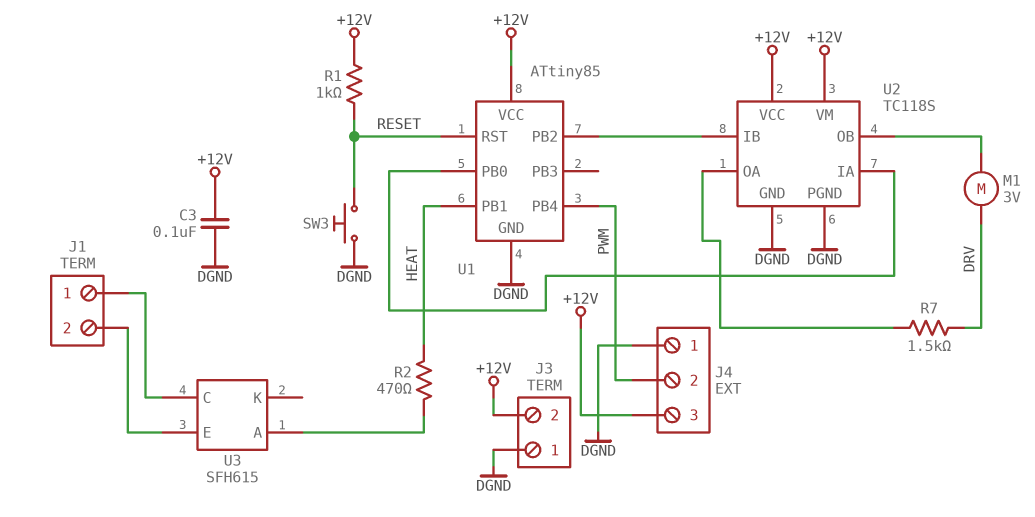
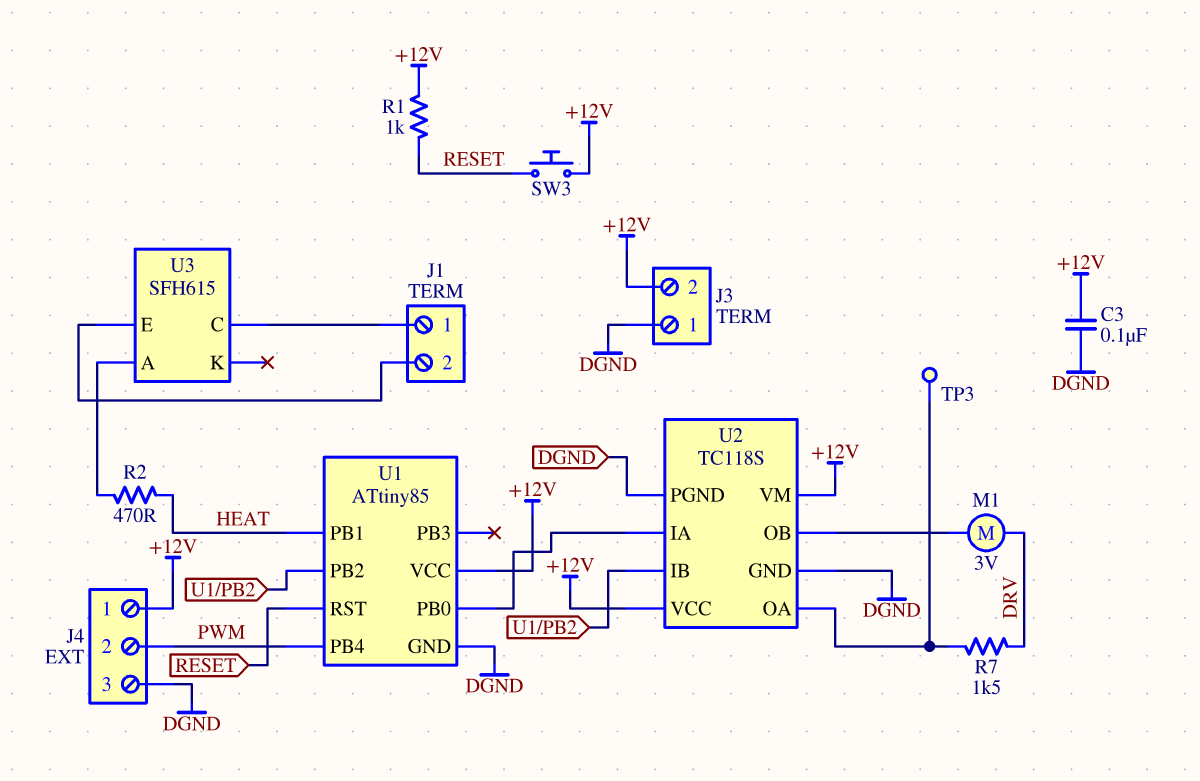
J4 pin 1: DGND -> +12V
J4 pin 3: +12V -> DGND
SW3: button (DGND, RESET) -> button (+12V, RESET)
TP3: none -> test point (U2/OA)

